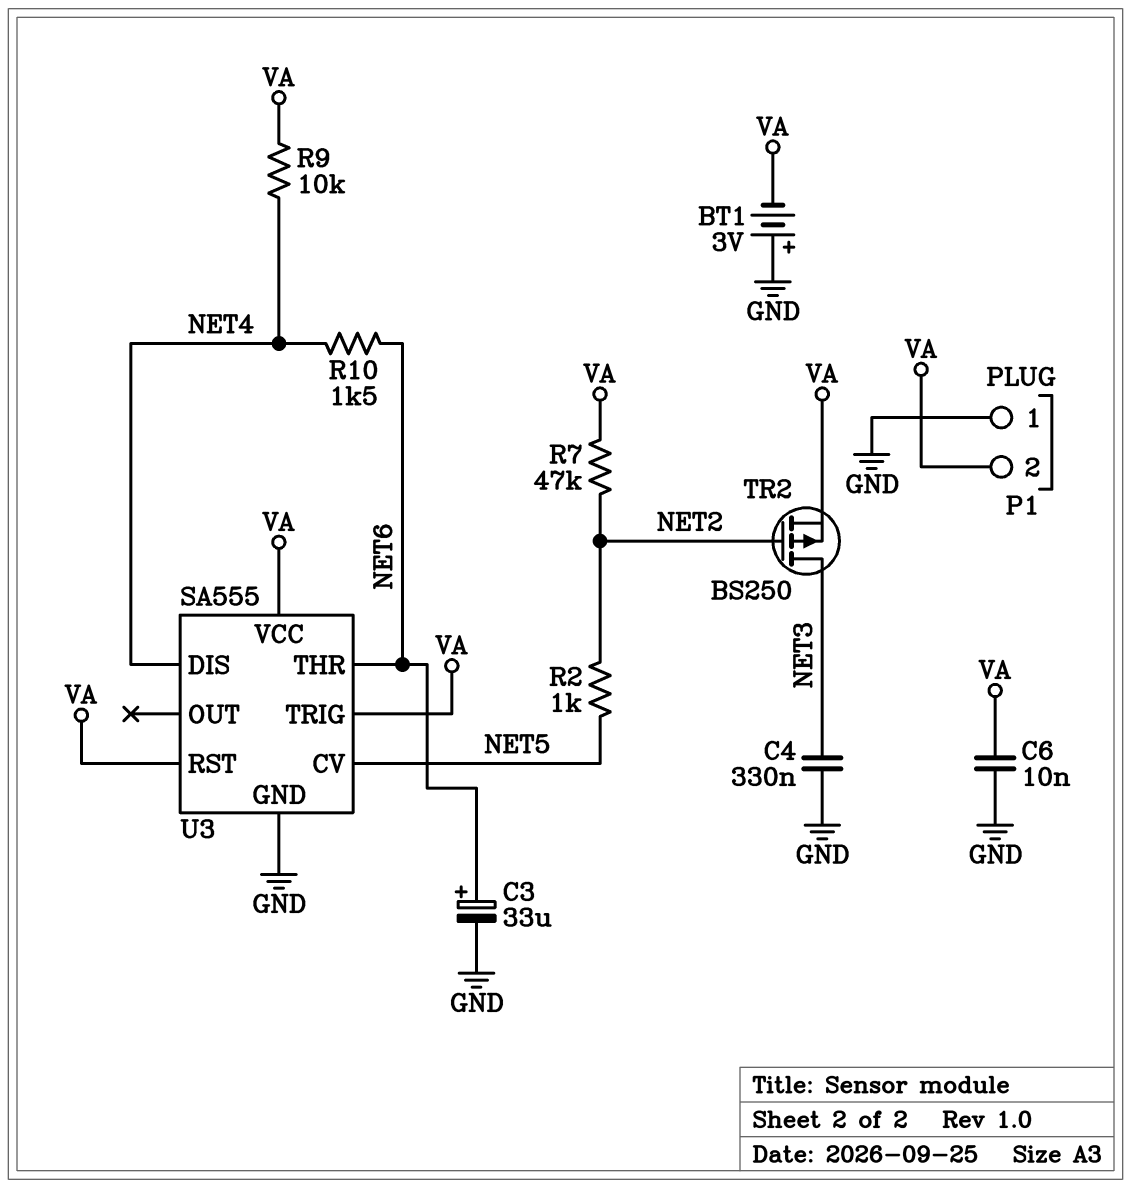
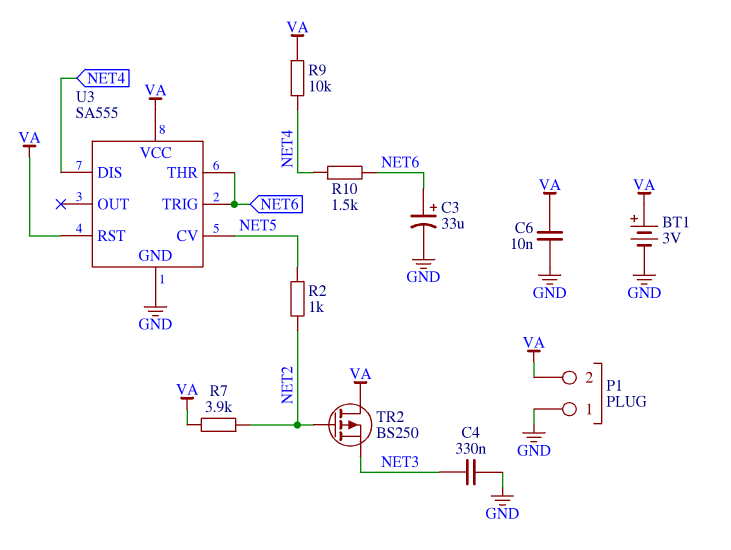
BT1: 3V (plus GND, minus VA) -> 3V (plus VA, minus GND)
R7: 47k (NET2, VA) -> 3.9k (NET2, VA)
TR2: PMOS BS250 (G NET2, D NET3, S VA) -> PMOS BS250 (G NET2, D VA, S NET3)
U3 pin TRIG: VA -> NET6

